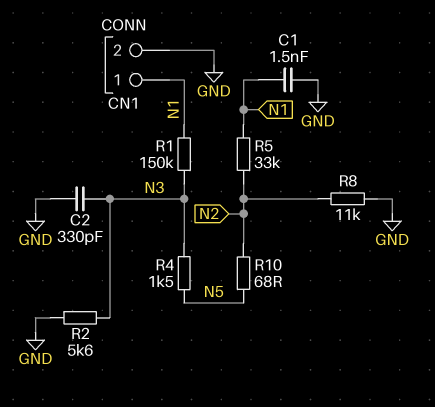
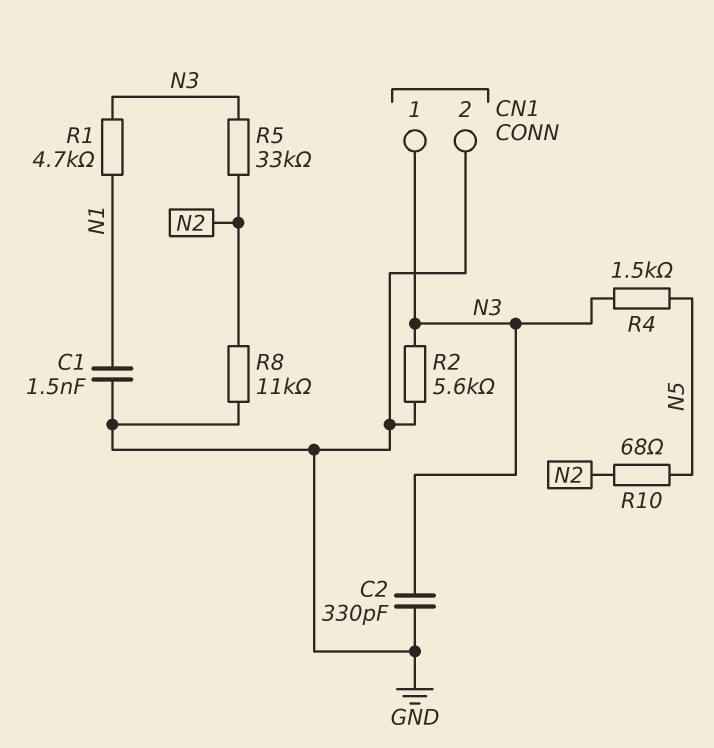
CN1 pin 1: N1 -> N3
R1: 150k (N1, N3) -> 4.7k (N1, N3)
R5: 33k (N1, N2) -> 33k (N2, N3)

